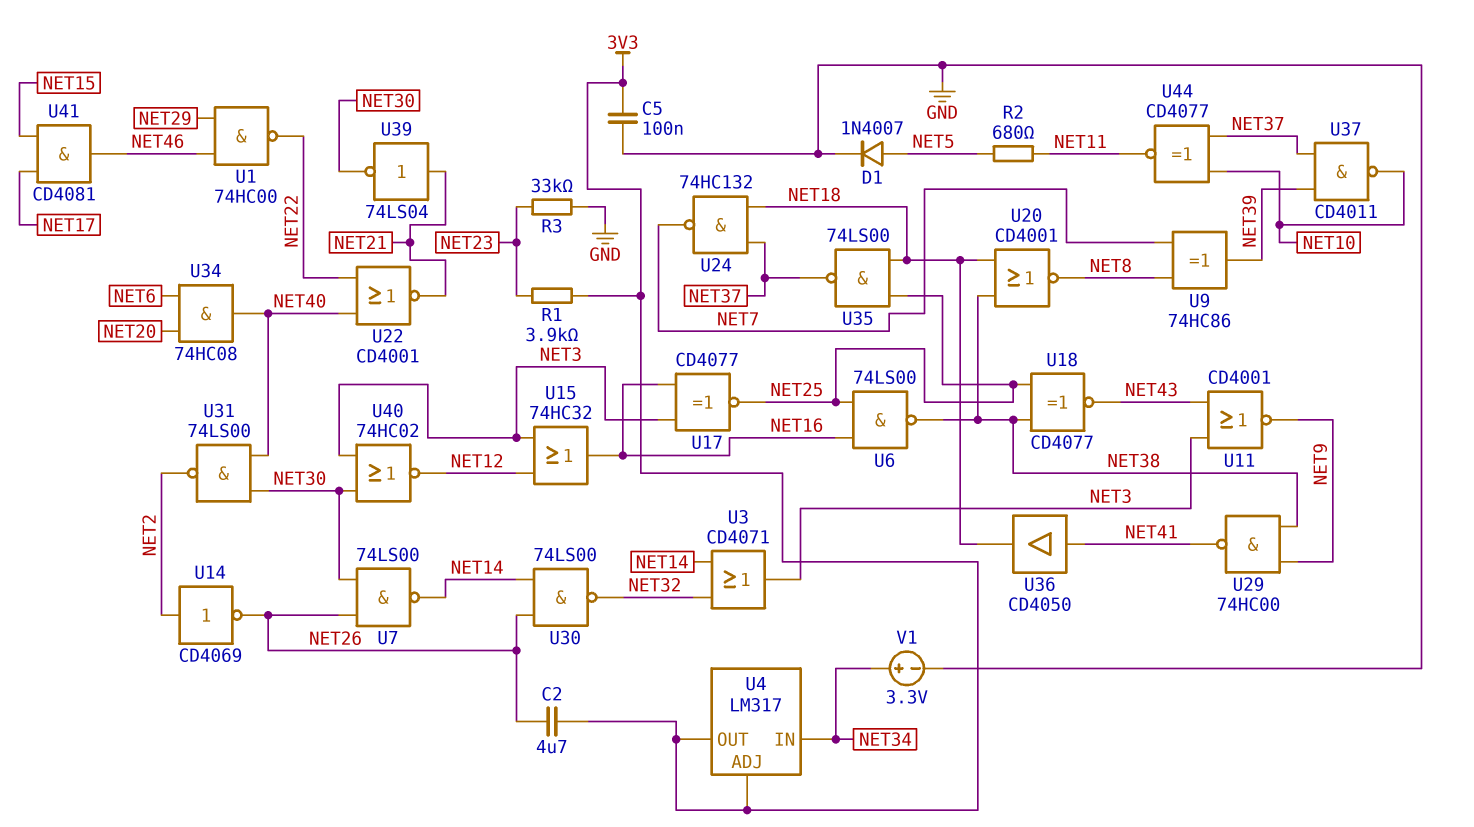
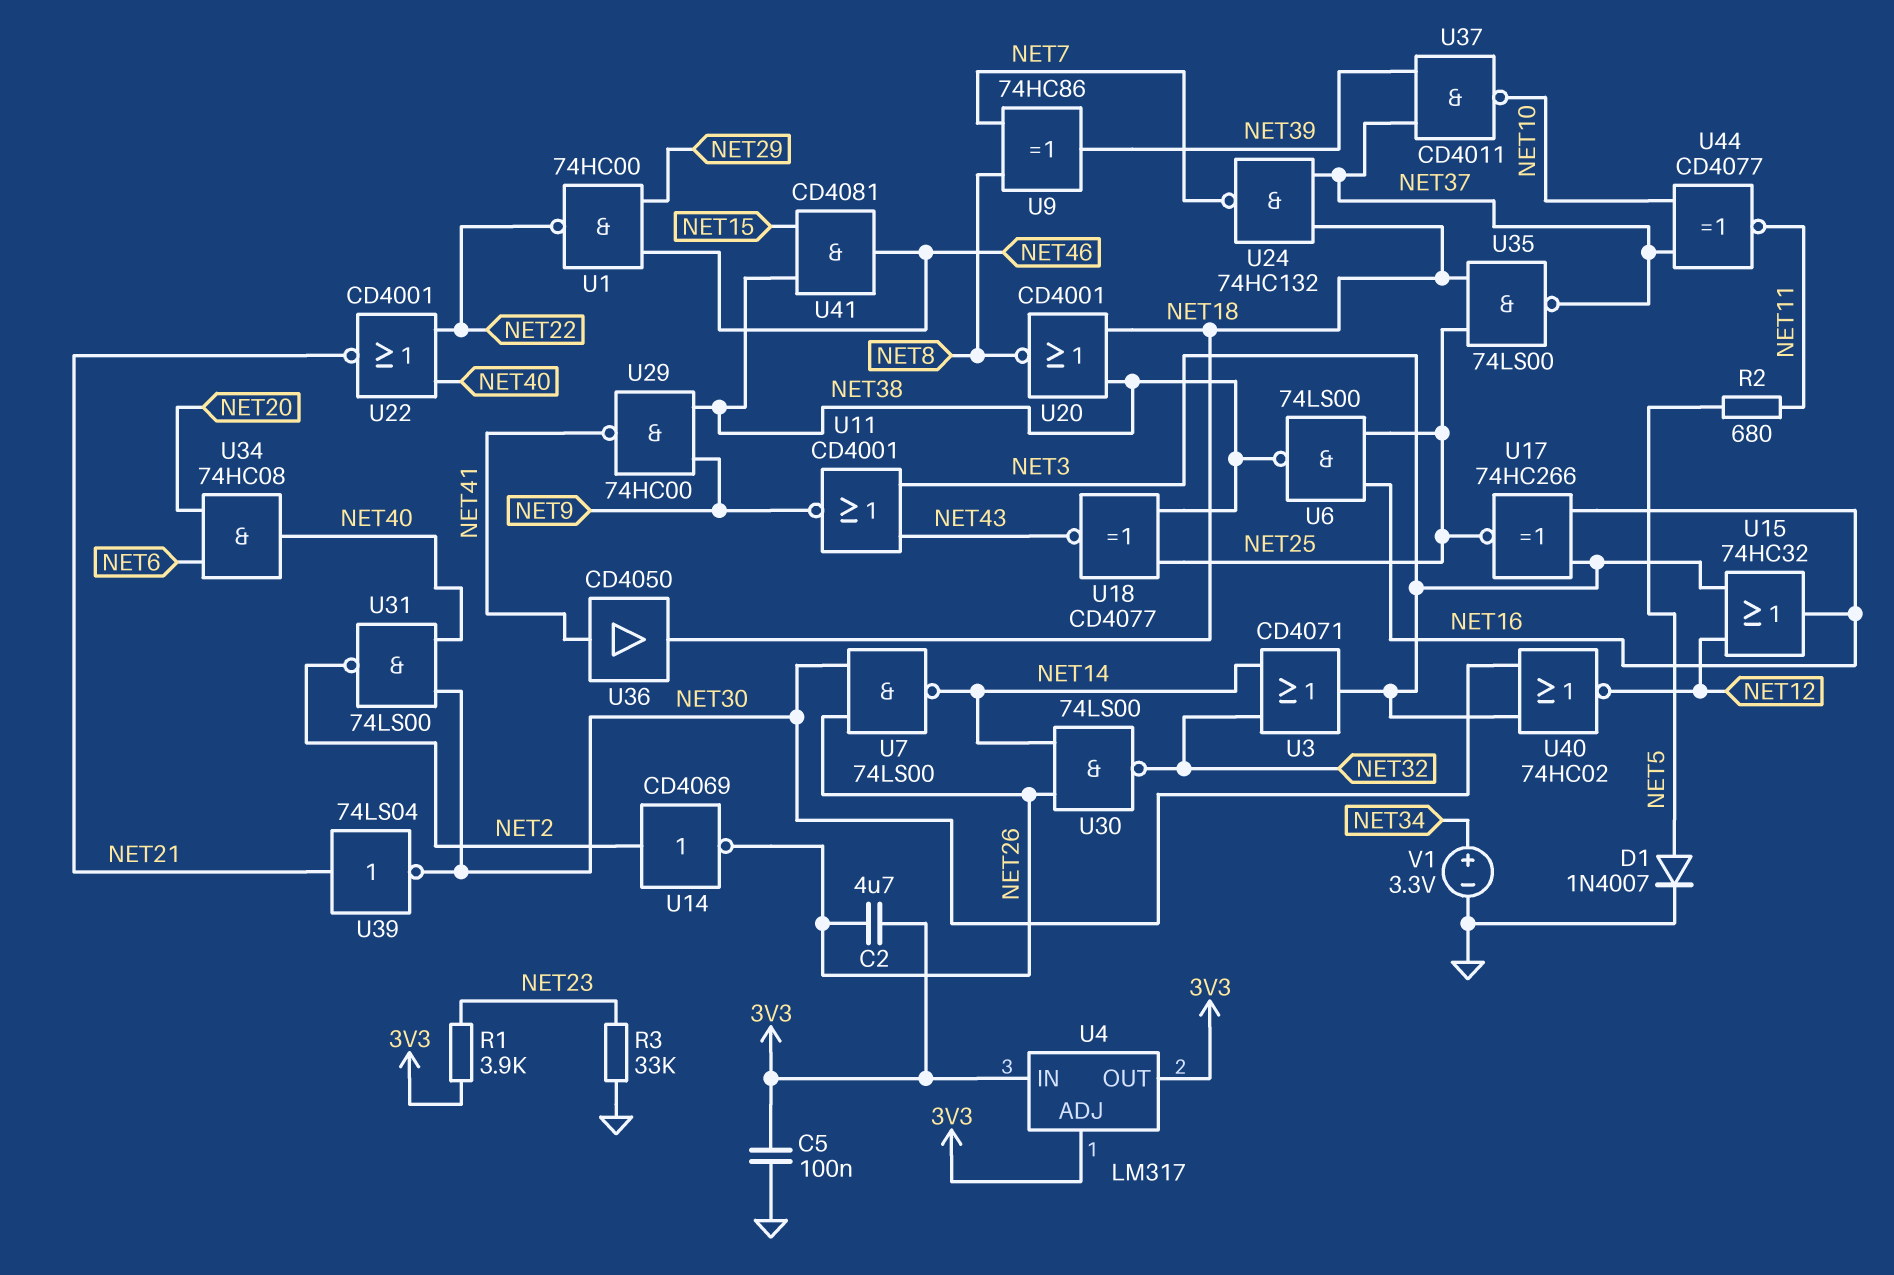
U4 pin IN: NET34 -> 3V3
U17: XNOR CD4077 (in NET3, in NET16, out NET25) -> XNOR 74HC266 (in NET3, in NET16, out NET25)
U41: AND CD4081 (in NET15, in NET17, out NET46) -> AND CD4081 (in NET15, in NET38, out NET46)

